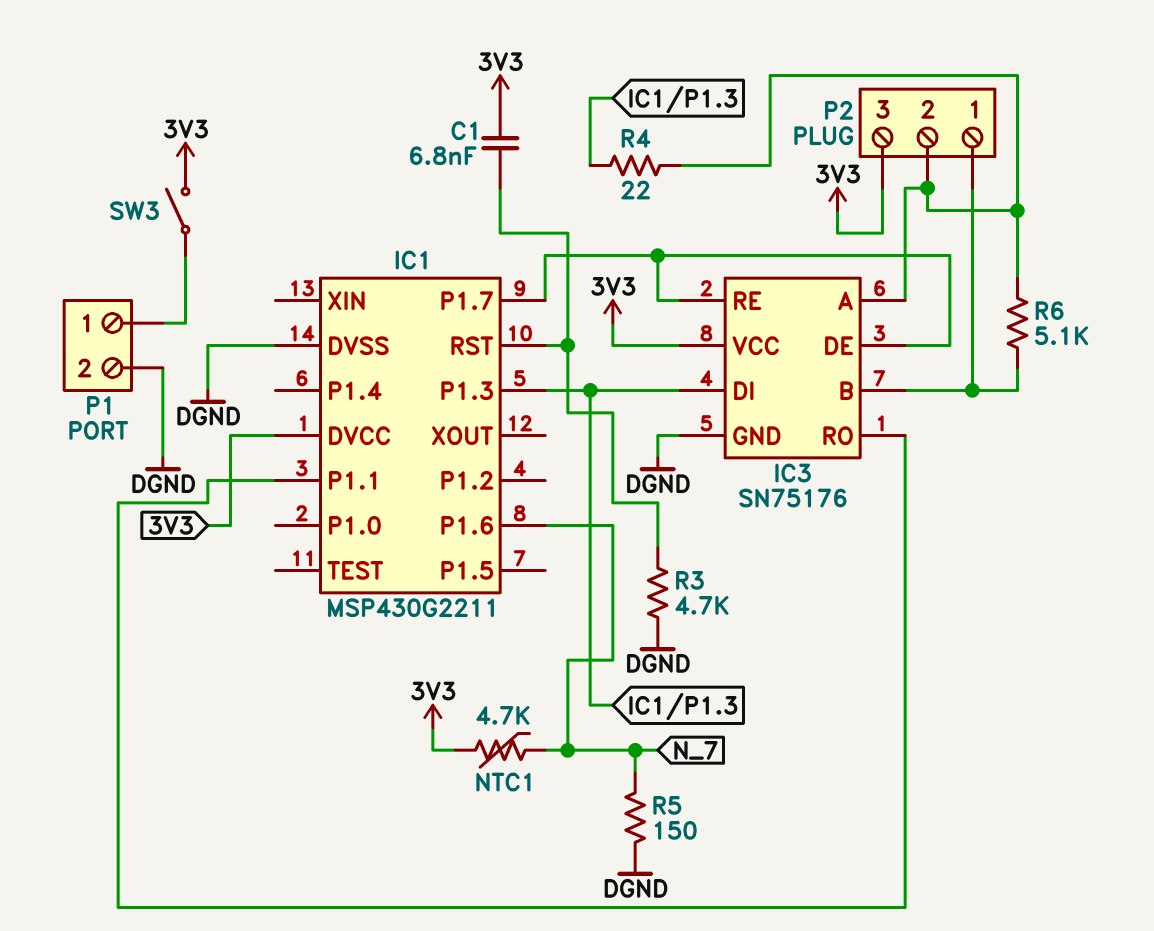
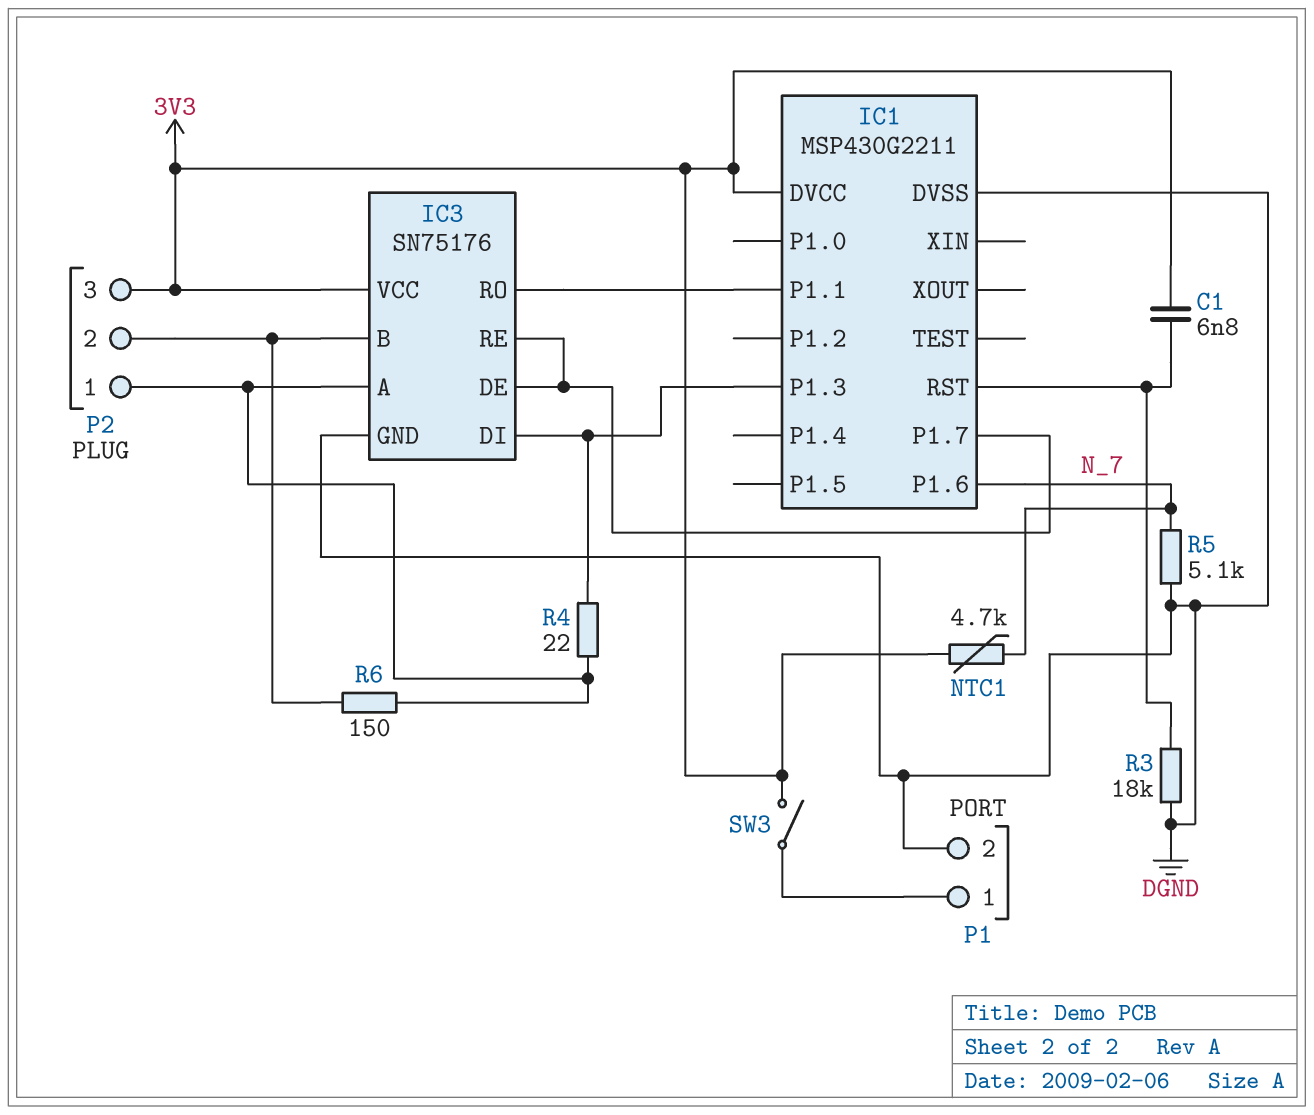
P2 pin 1: IC3/B -> IC3/A
P2 pin 2: IC3/A -> IC3/B
R3: 4.7k (DGND, IC1/RST) -> 18k (DGND, IC1/RST)
R5: 150 (DGND, N_7) -> 5.1k (DGND, N_7)
R6: 5.1k (IC3/A, IC3/B) -> 150 (IC3/A, IC3/B)

